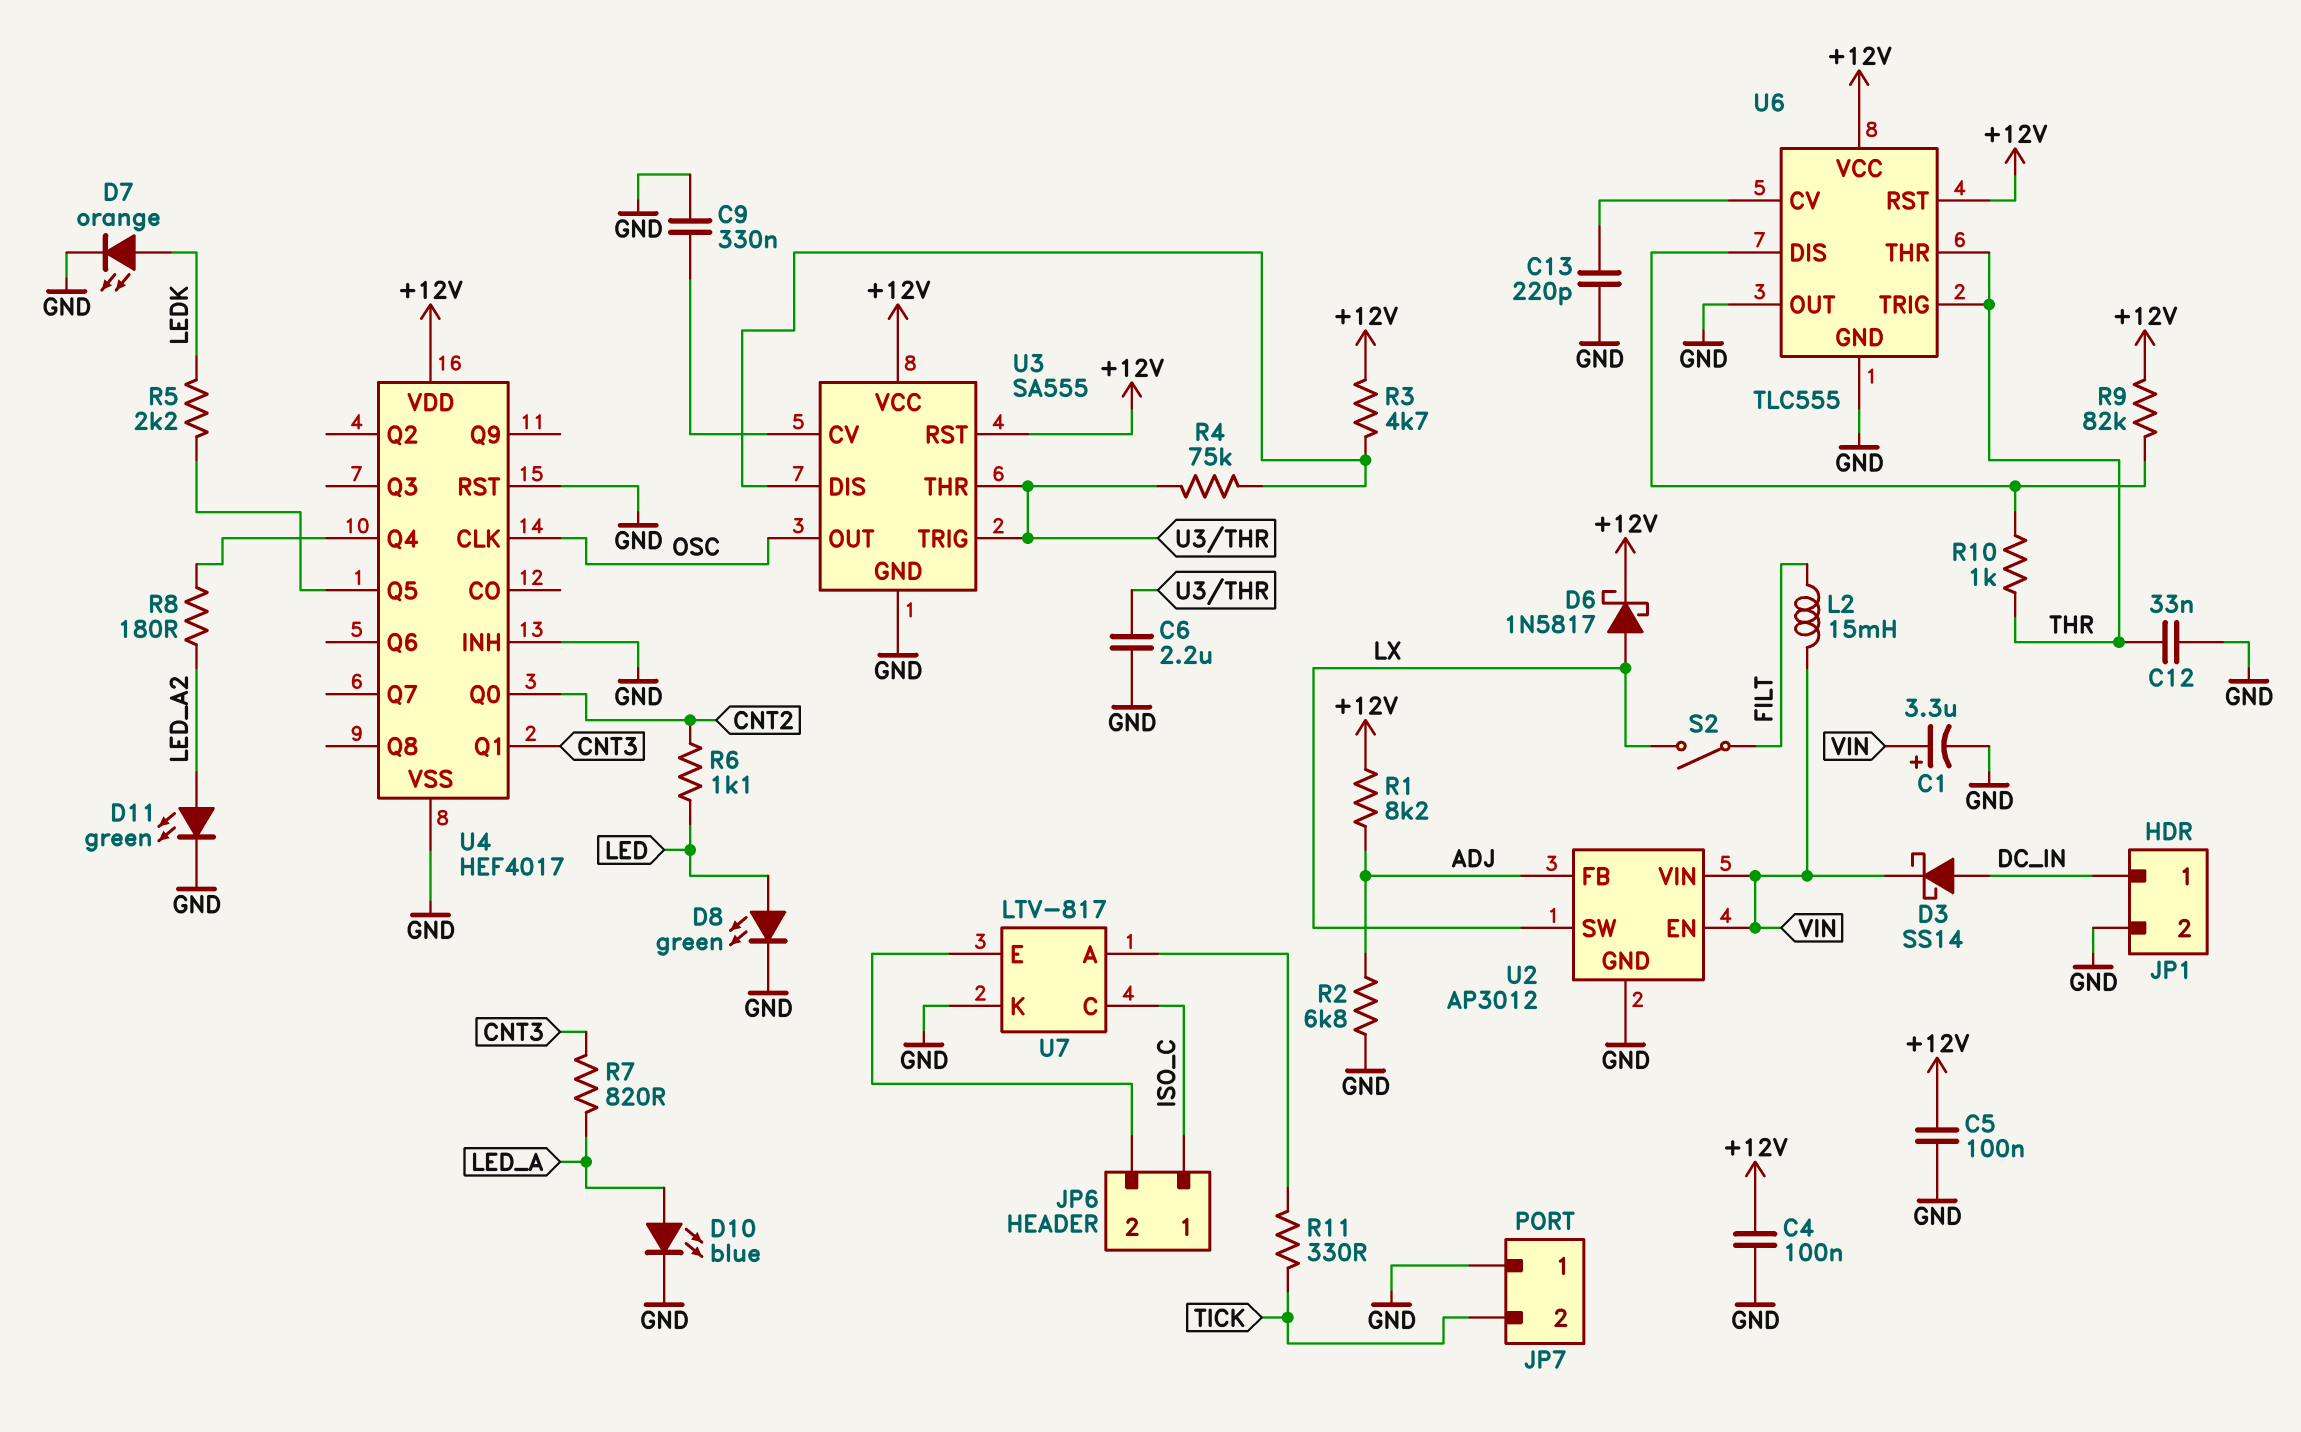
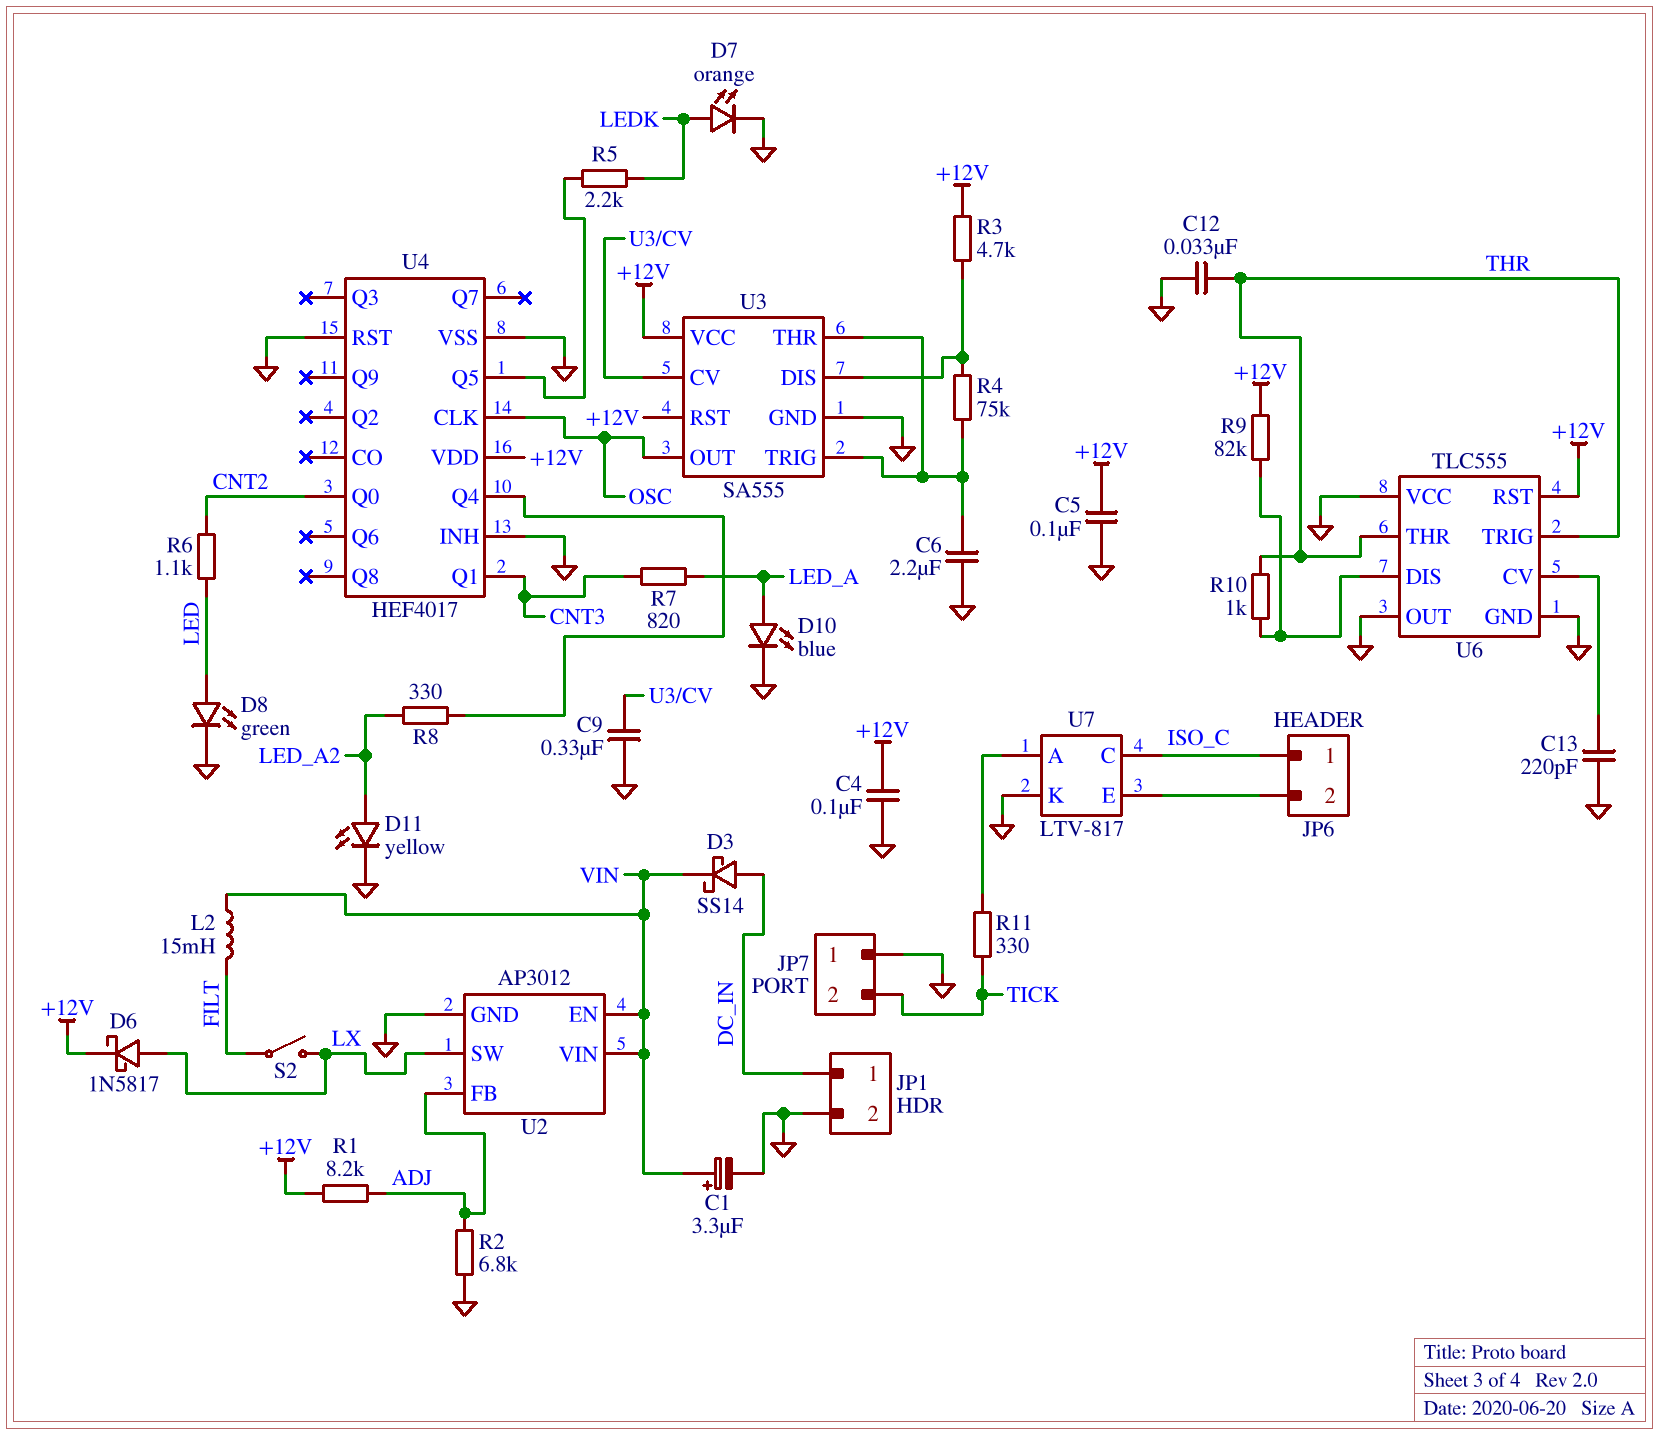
D11: LED green (A LED_A2, K GND) -> LED yellow (A LED_A2, K GND)
R8: 180 (LED_A2, U4/Q4) -> 330 (LED_A2, U4/Q4)
U6 pin VCC: +12V -> GND

